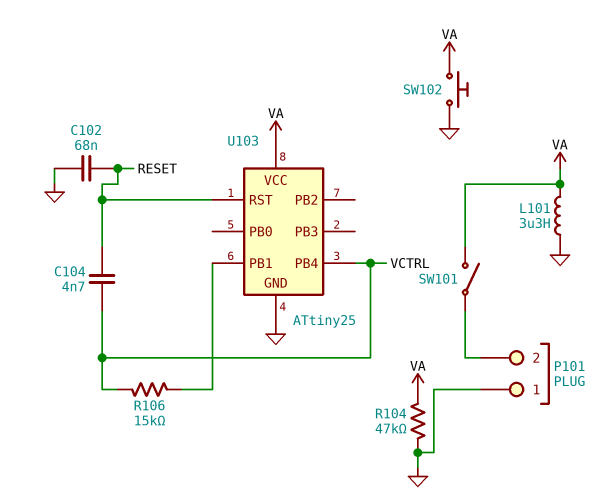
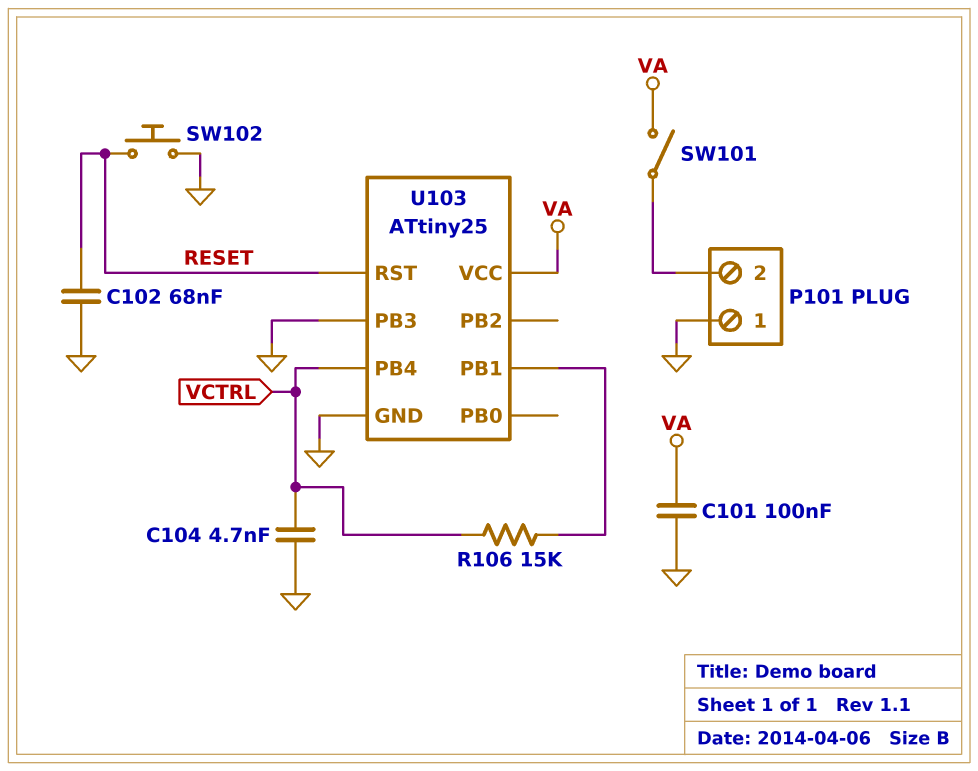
C101: none -> 100nF (GND, VA)
C104: 4.7nF (RESET, VCTRL) -> 4.7nF (GND, VCTRL)
L101: 3.3uH (GND, VA) -> none
R104: 47k (GND, VA) -> none
SW102: button (GND, VA) -> button (GND, RESET)
U103 pin PB3: none -> GND

